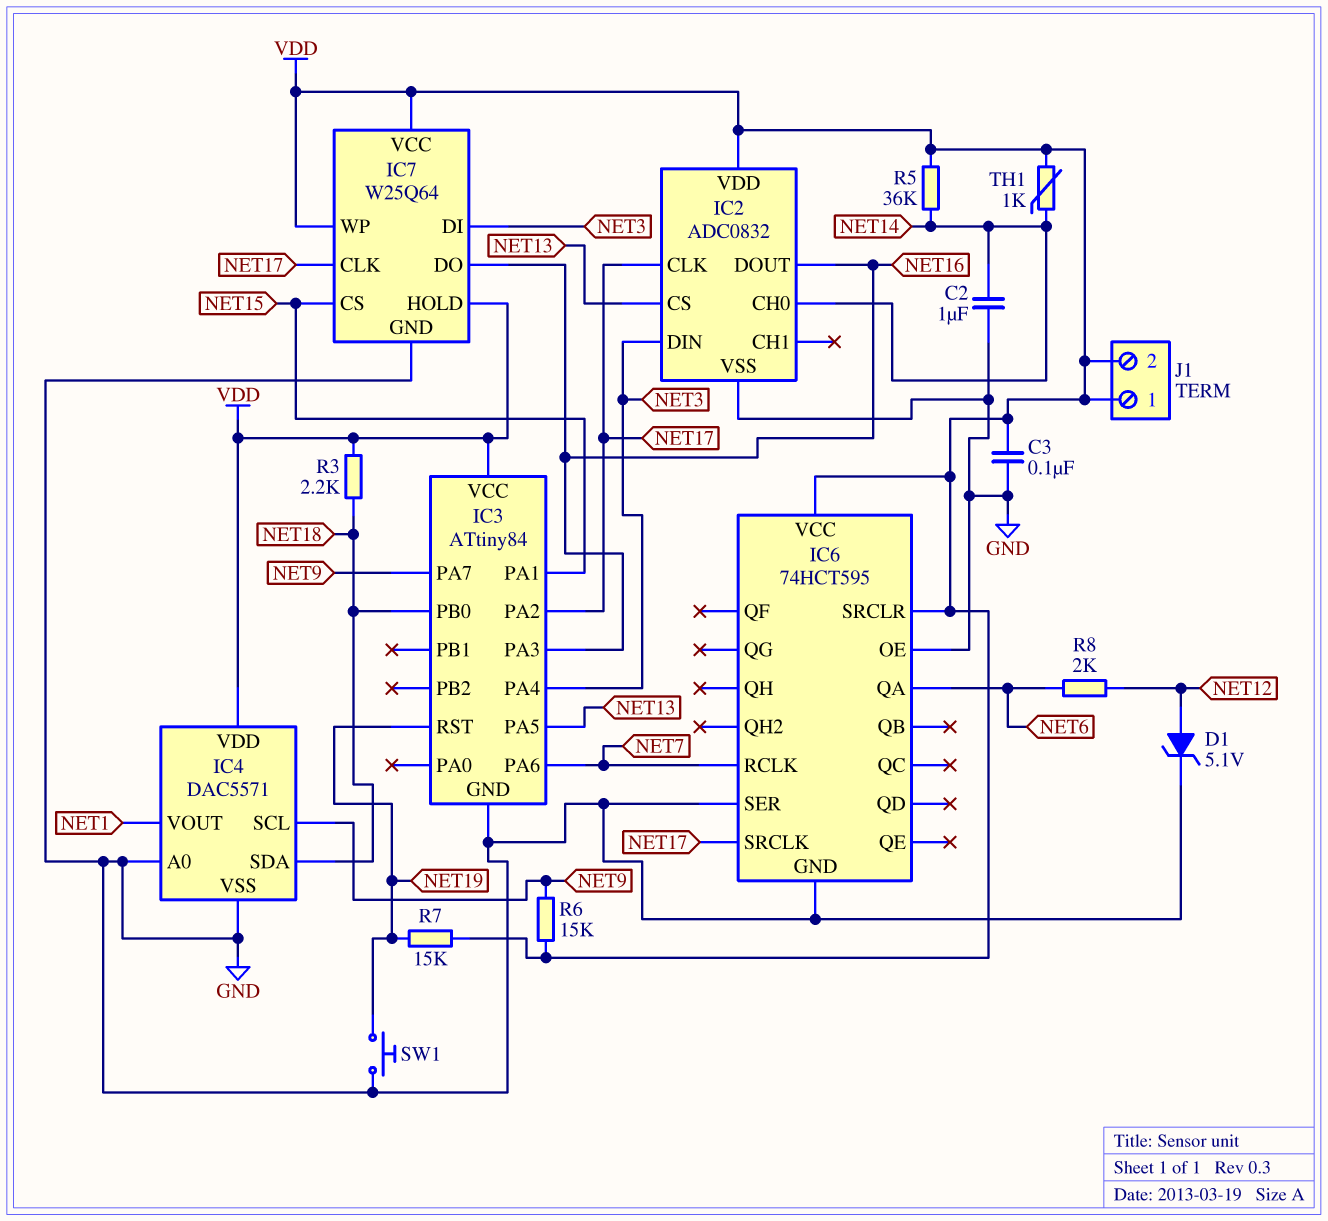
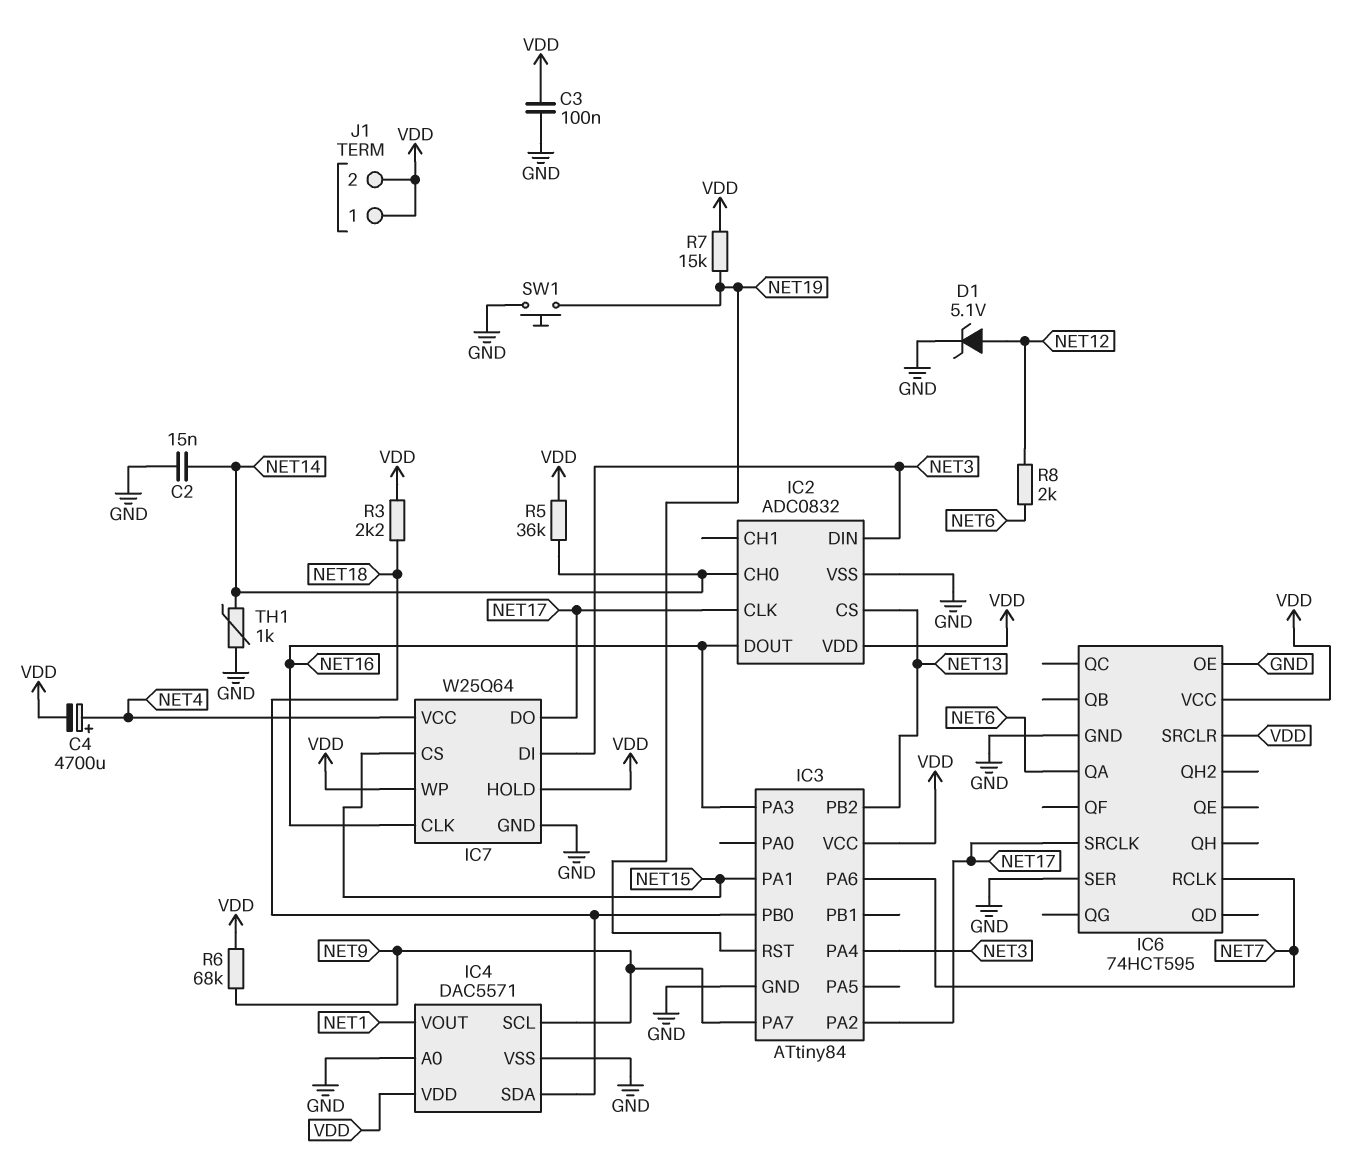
C2: 1uF (GND, NET14) -> 15nF (GND, NET14)
C4: none -> 4700uF (plus NET4, minus VDD)
IC3 pin PA5: NET13 -> none
IC3 pin PB2: none -> NET13
IC7 pin CLK: NET17 -> NET16
IC7 pin DO: NET16 -> NET17
IC7 pin VCC: VDD -> NET4
R6: 15k (NET9, VDD) -> 68k (NET9, VDD)
TH1: 1k (NET14, VDD) -> 1k (GND, NET14)

